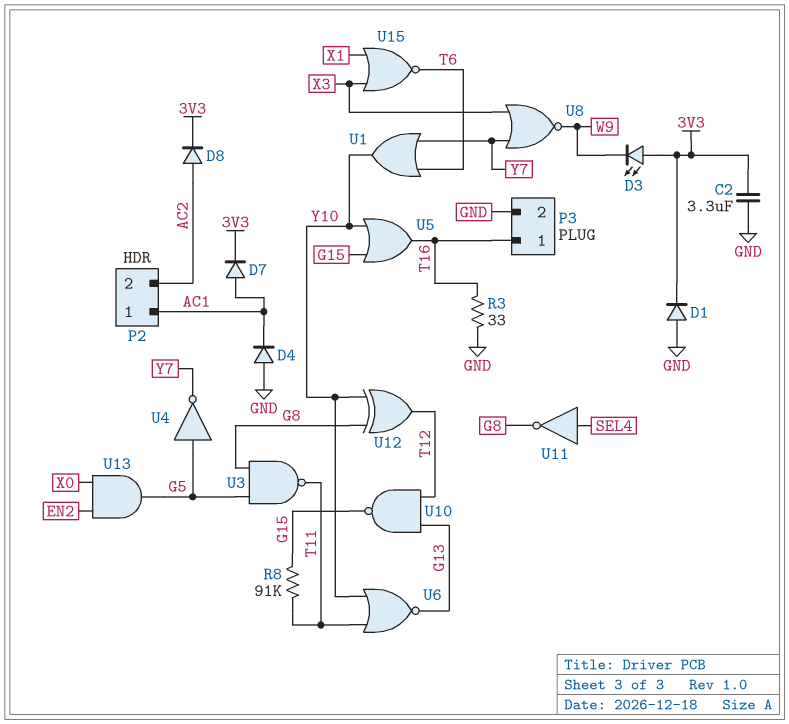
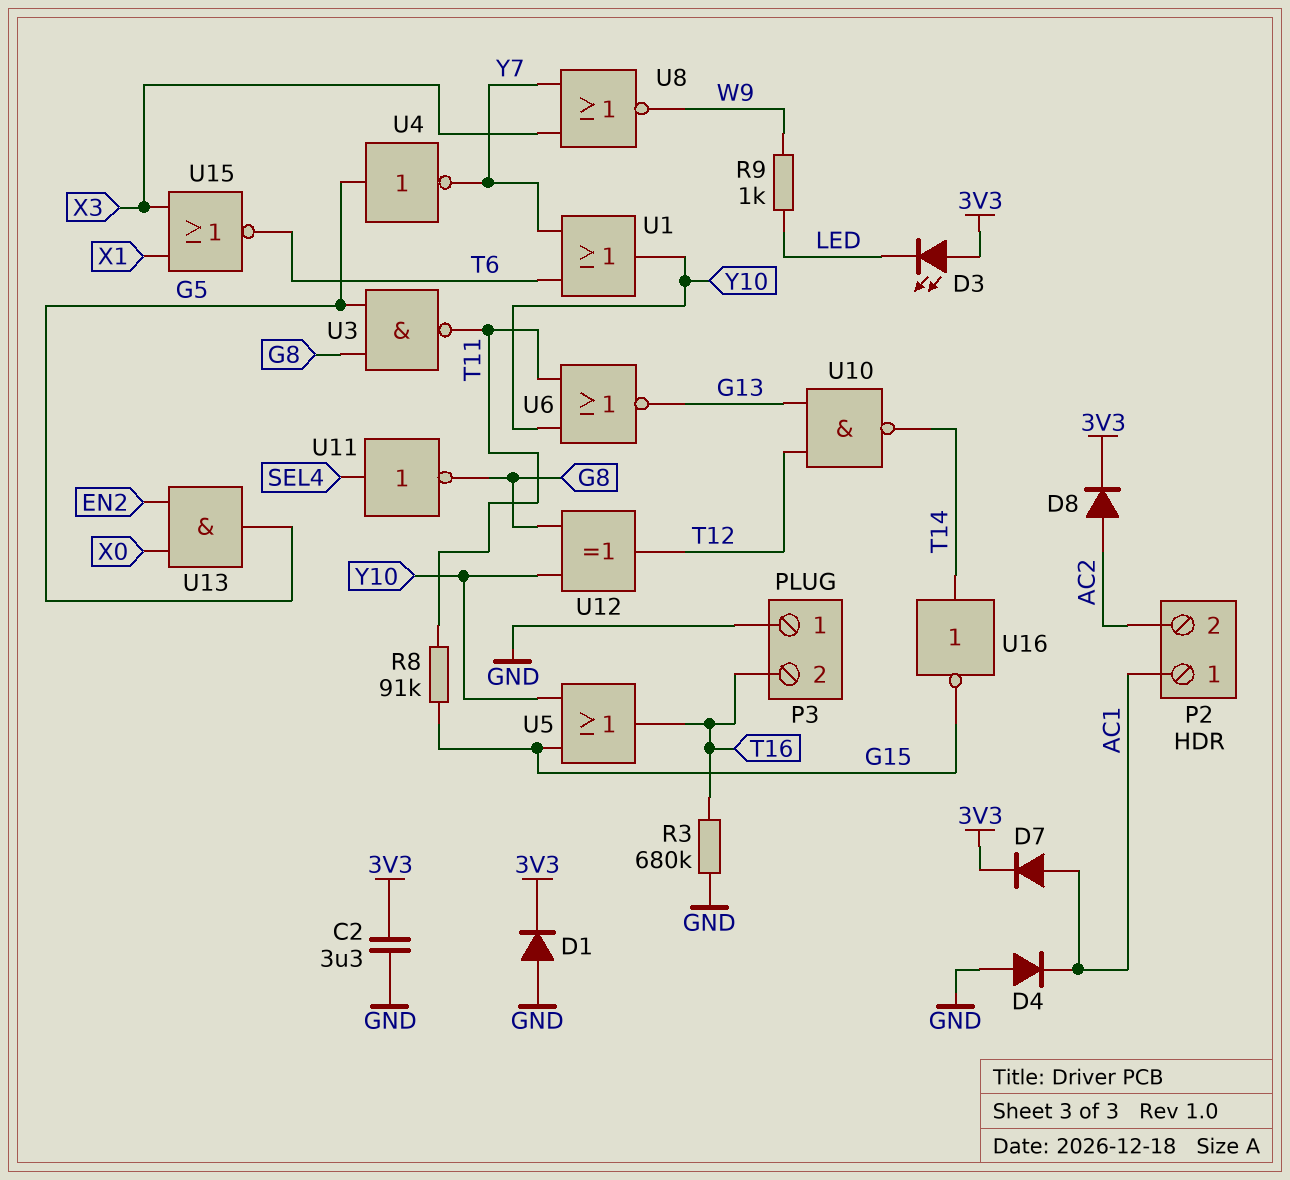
D3: LED (A 3V3, K W9) -> LED (A 3V3, K LED)
P3 pin 1: T16 -> GND
P3 pin 2: GND -> T16
R3: 33 (GND, T16) -> 680k (GND, T16)
R9: none -> 1k (LED, W9)
U10: NAND (in G13, in T12, out G15) -> NAND (in G13, in T12, out T14)
U16: none -> NOT (in T14, out G15)

